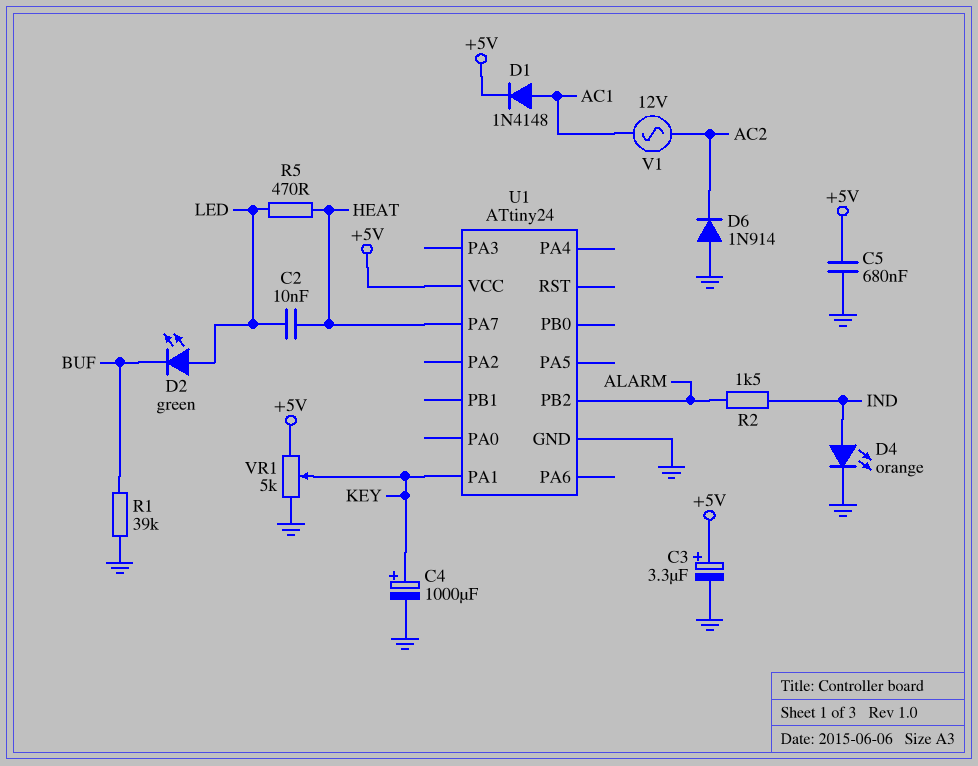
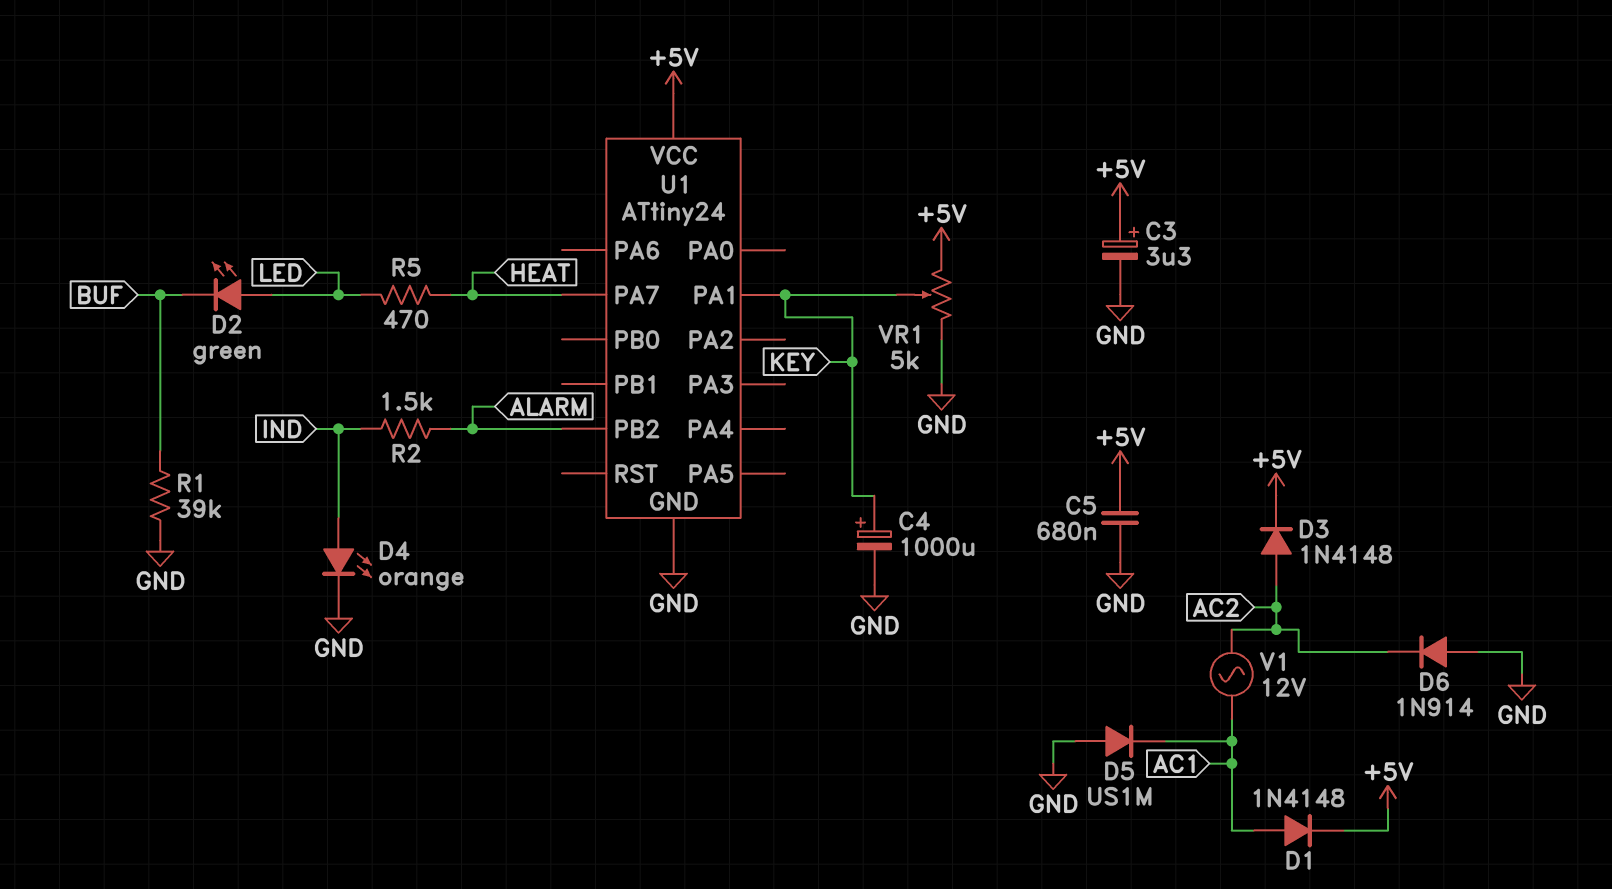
C2: 10nF (HEAT, LED) -> none
D3: none -> diode 1N4148 (A AC2, K +5V)
D5: none -> diode US1M (A GND, K AC1)

